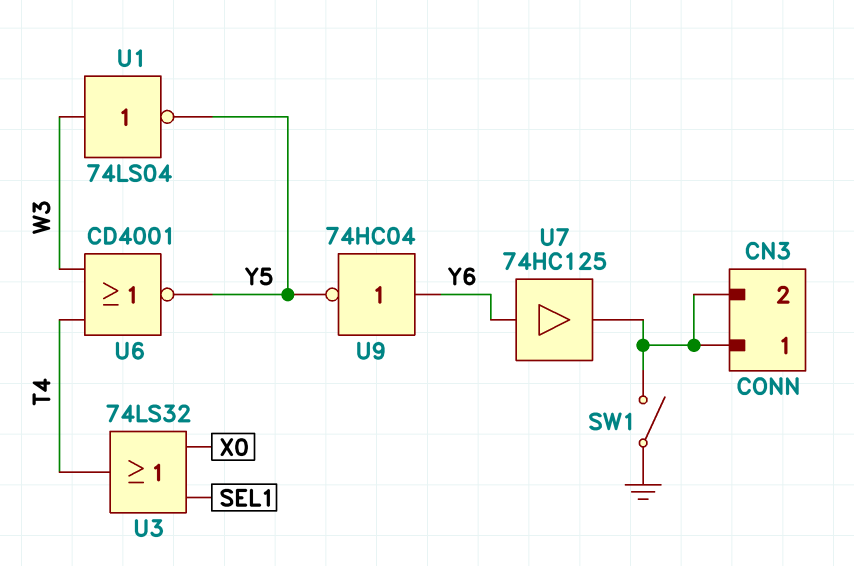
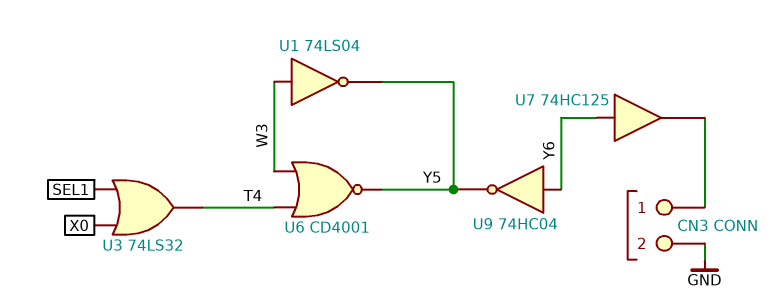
CN3 pin 2: CN3/1 -> GND
SW1: switch (CN3/1, GND) -> none

